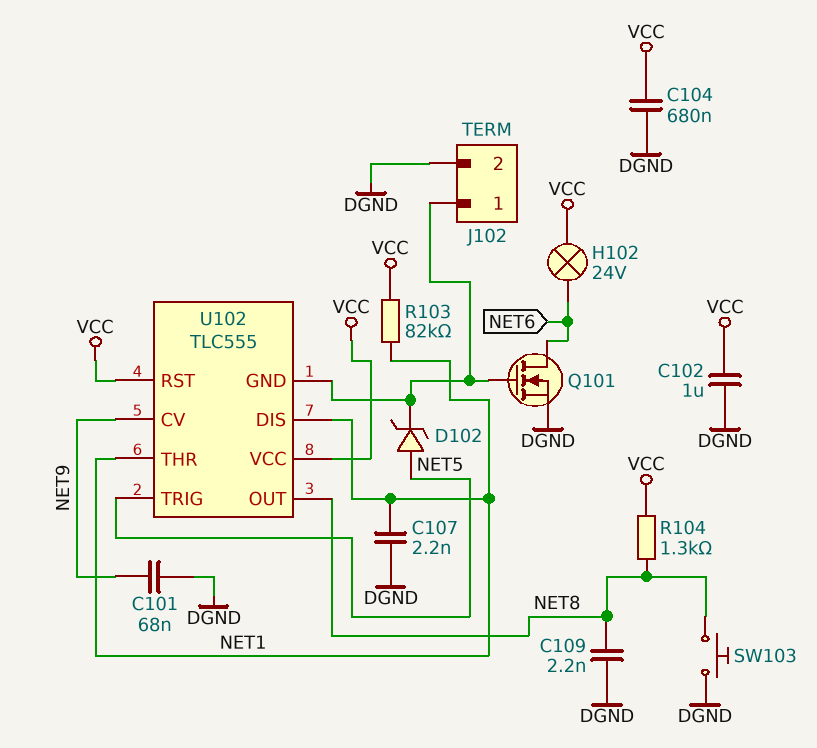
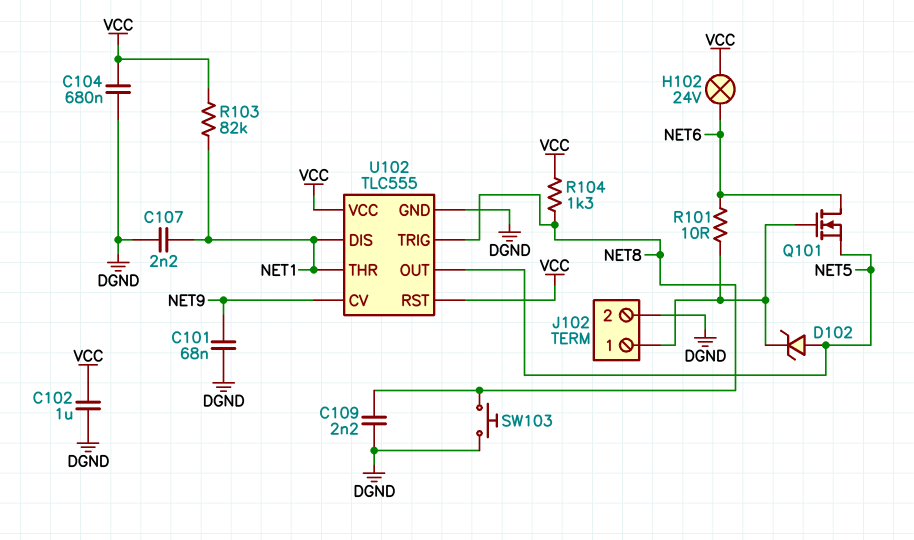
Q101: NMOS (G J102/1, D NET6, S DGND) -> NMOS (G J102/1, D NET6, S NET5)
R101: none -> 10 (J102/1, NET6)
U102 pin GND: J102/1 -> DGND
U102 pin OUT: NET8 -> NET5
U102 pin TRIG: NET5 -> NET8

